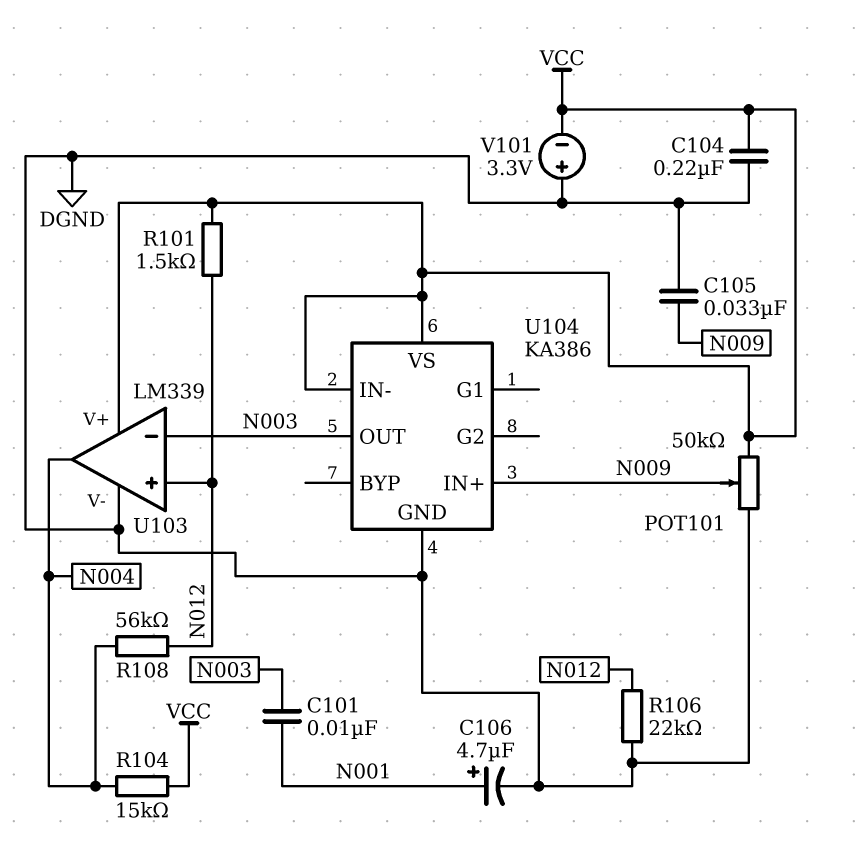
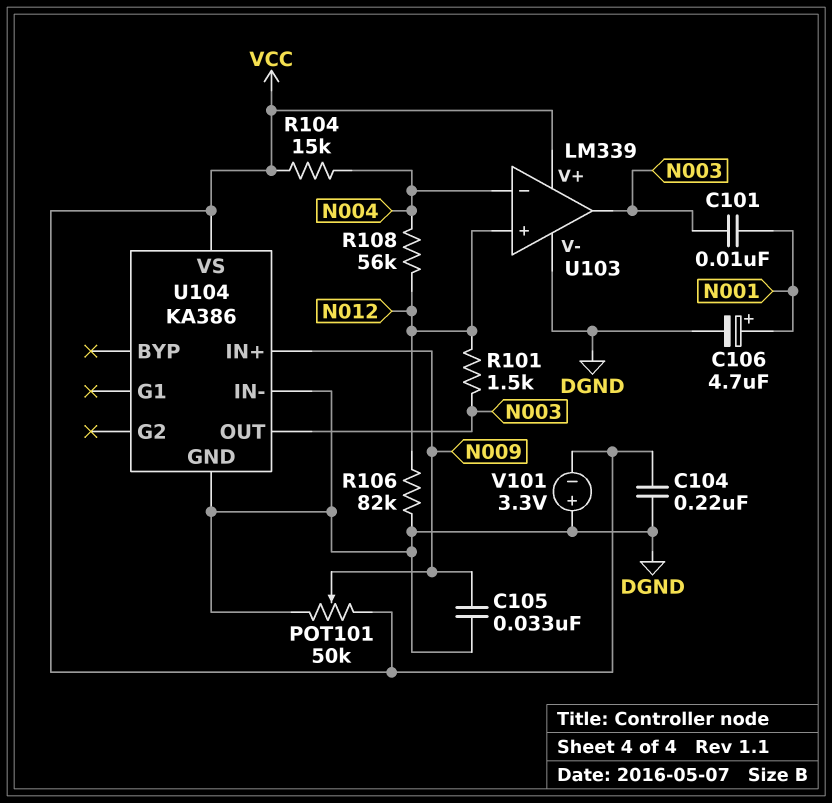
R101: 1.5k (N012, VCC) -> 1.5k (N003, N012)
R106: 22k (DGND, N012) -> 82k (DGND, N012)
U103 pin in-: N003 -> N004
U103 pin out: N004 -> N003
U104 pin IN-: VCC -> DGND

